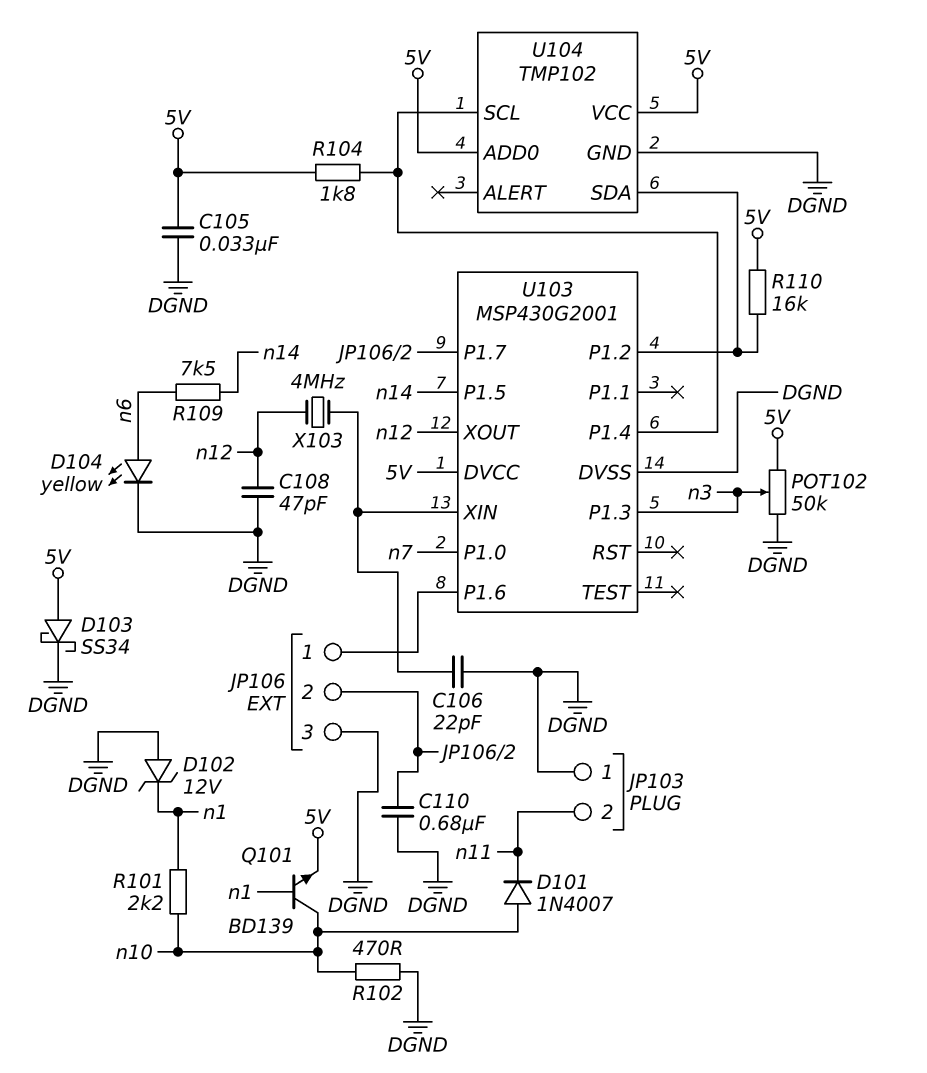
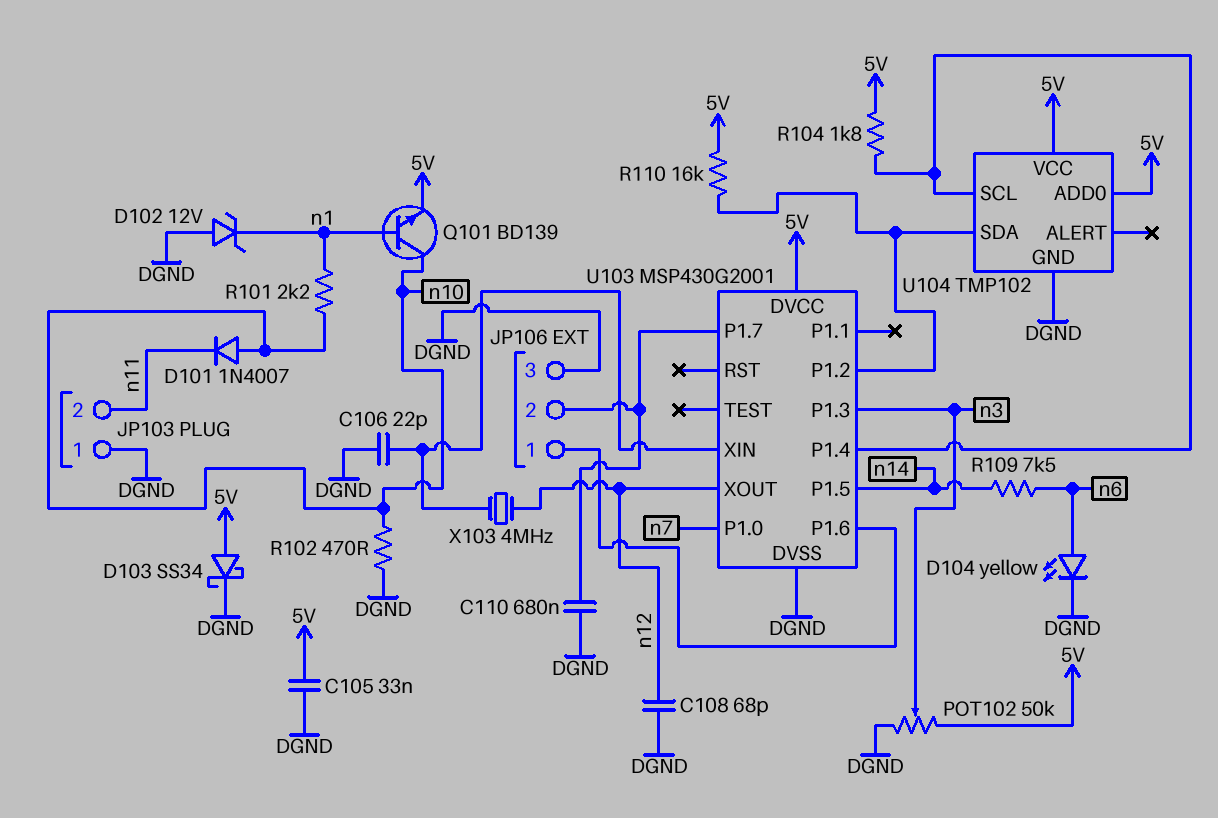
C108: 47pF (DGND, n12) -> 68pF (DGND, n12)

